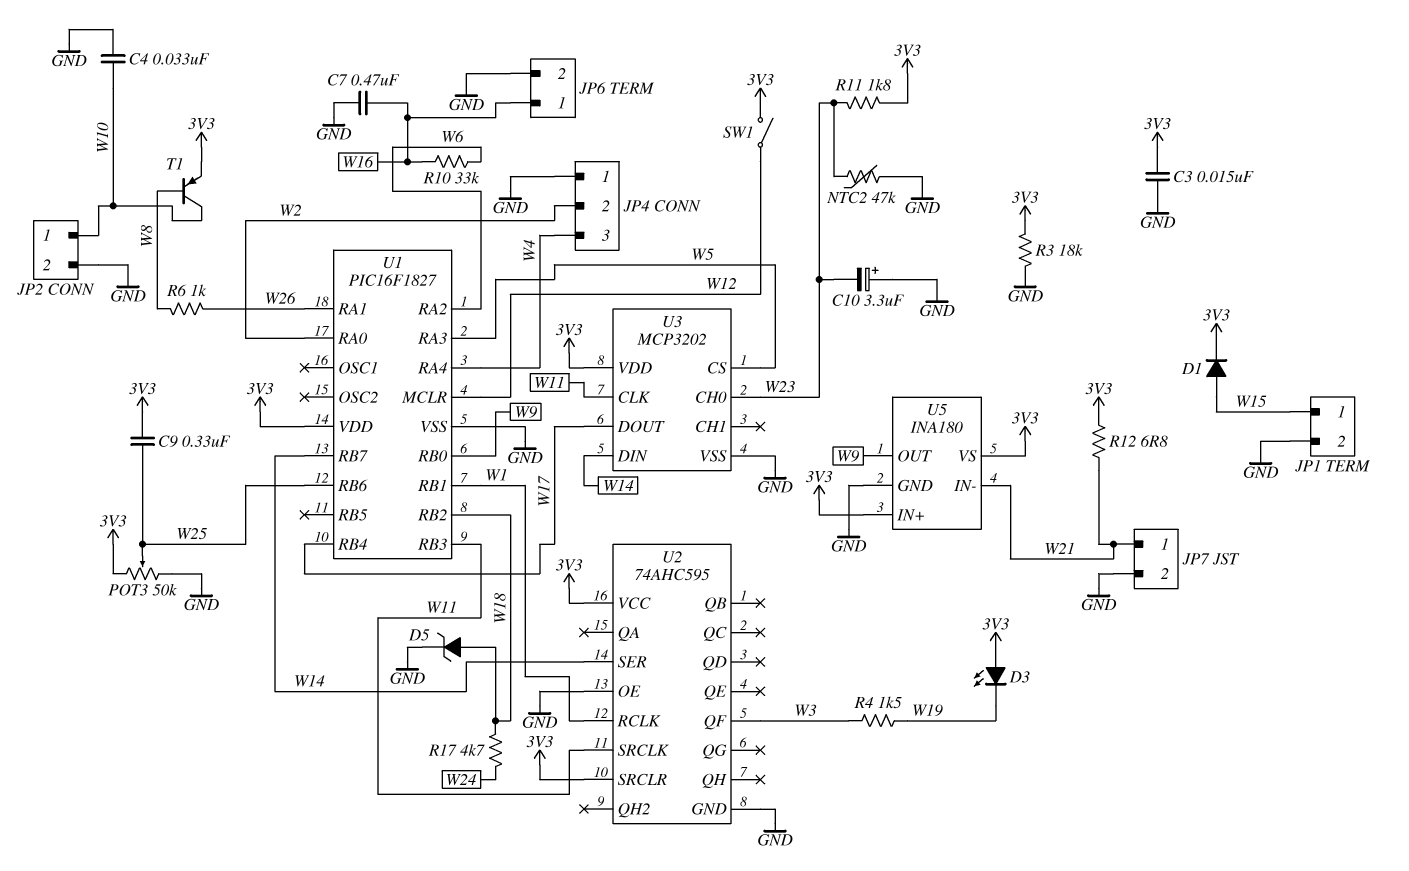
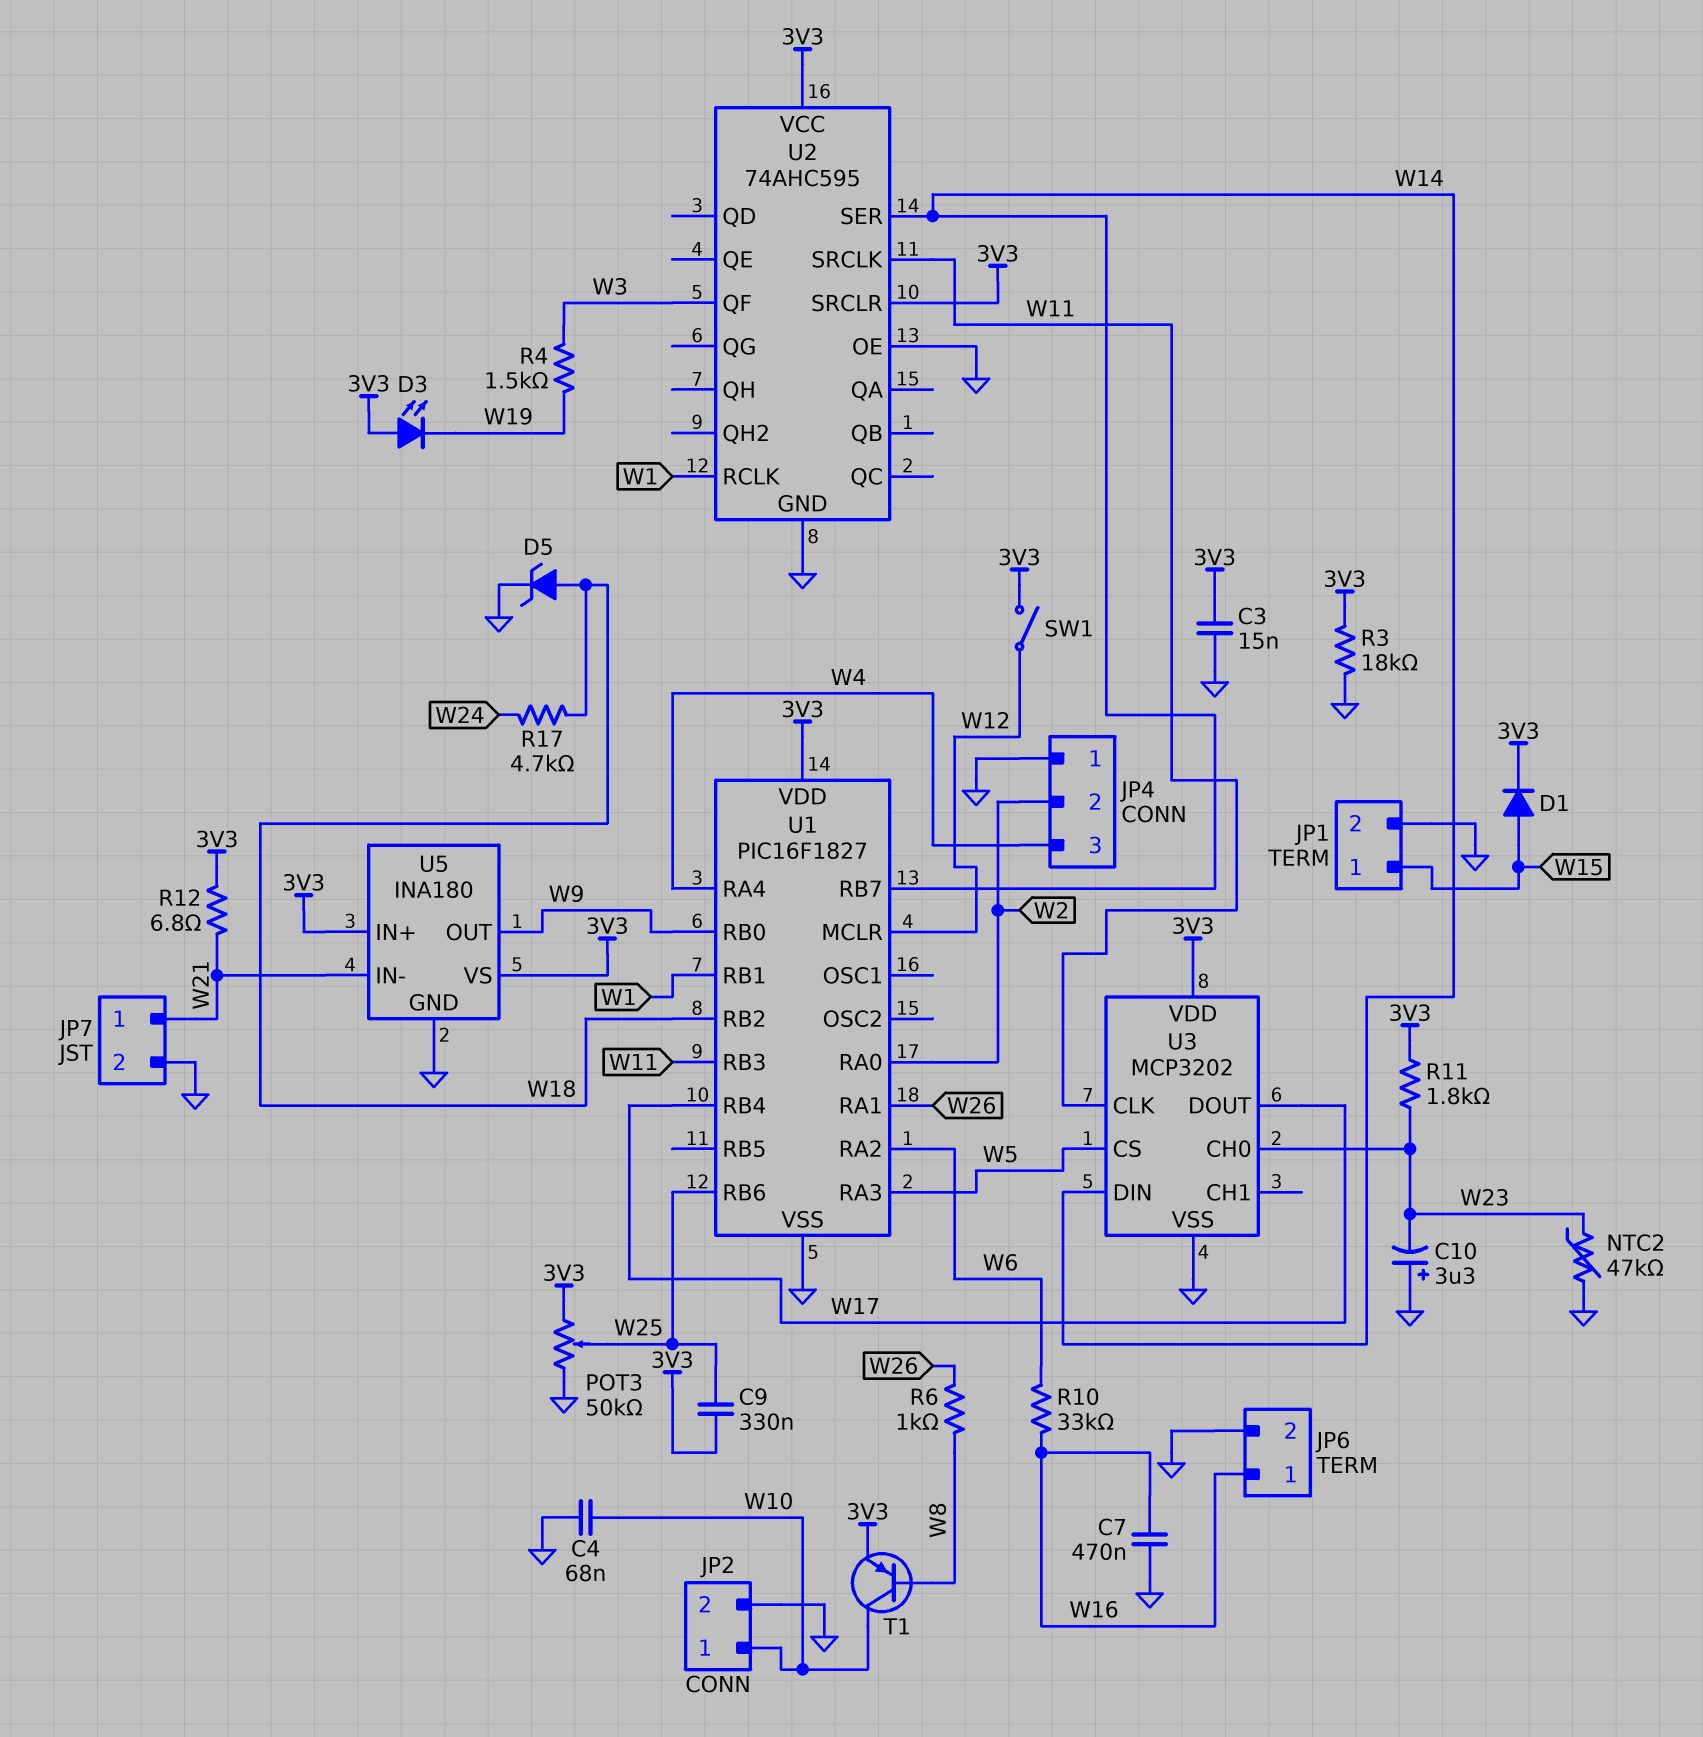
C4: 33nF (GND, W10) -> 68nF (GND, W10)

